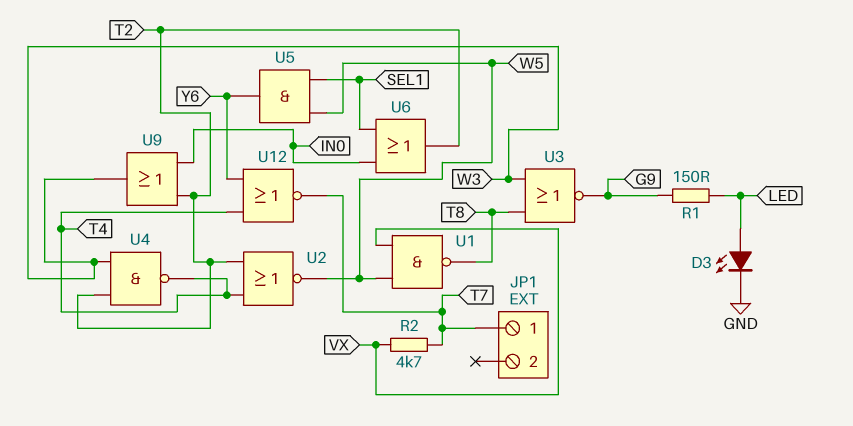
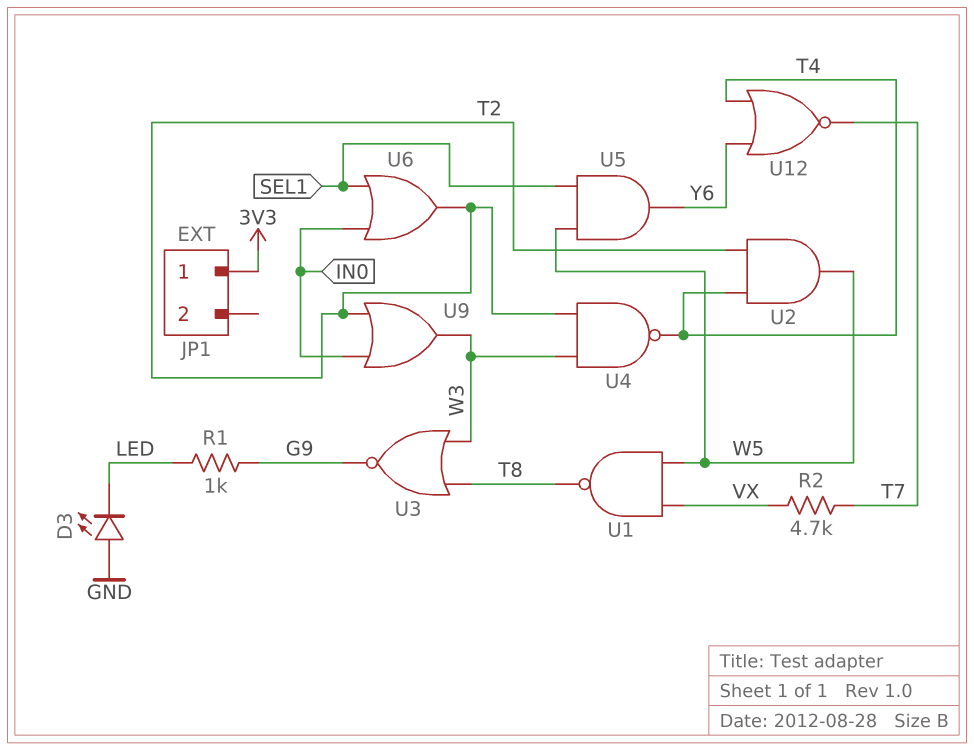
D3: LED (A LED, K GND) -> LED (A GND, K LED)
JP1 pin 1: T7 -> 3V3
R1: 150 (G9, LED) -> 1k (G9, LED)
U2: NOR (in T2, in T4, out W5) -> AND (in T2, in T4, out W5)

